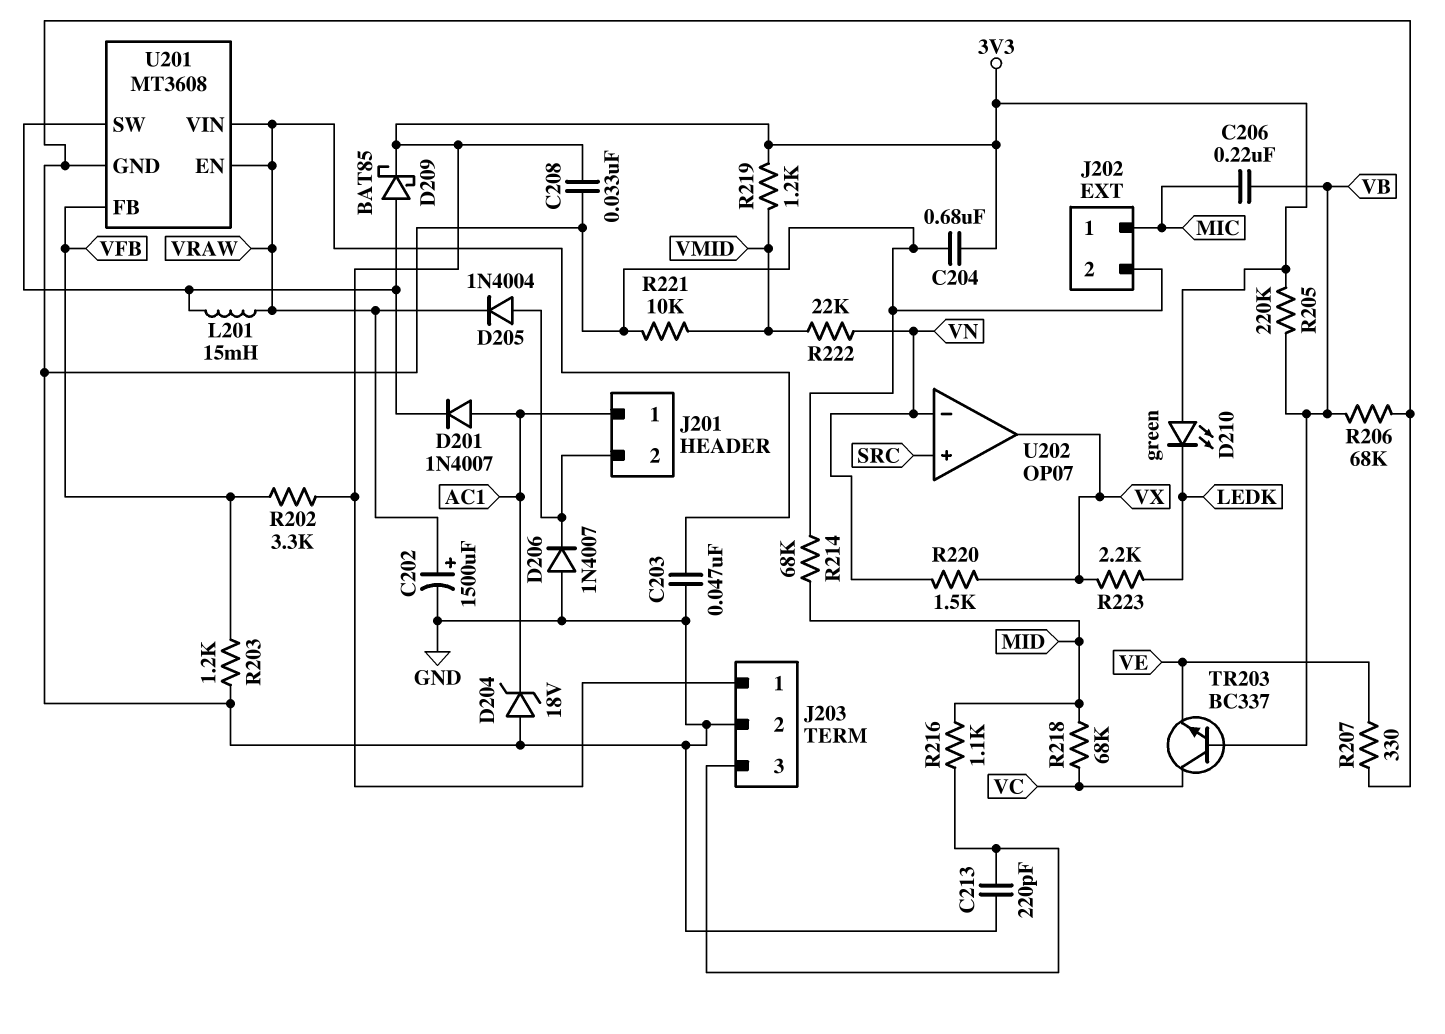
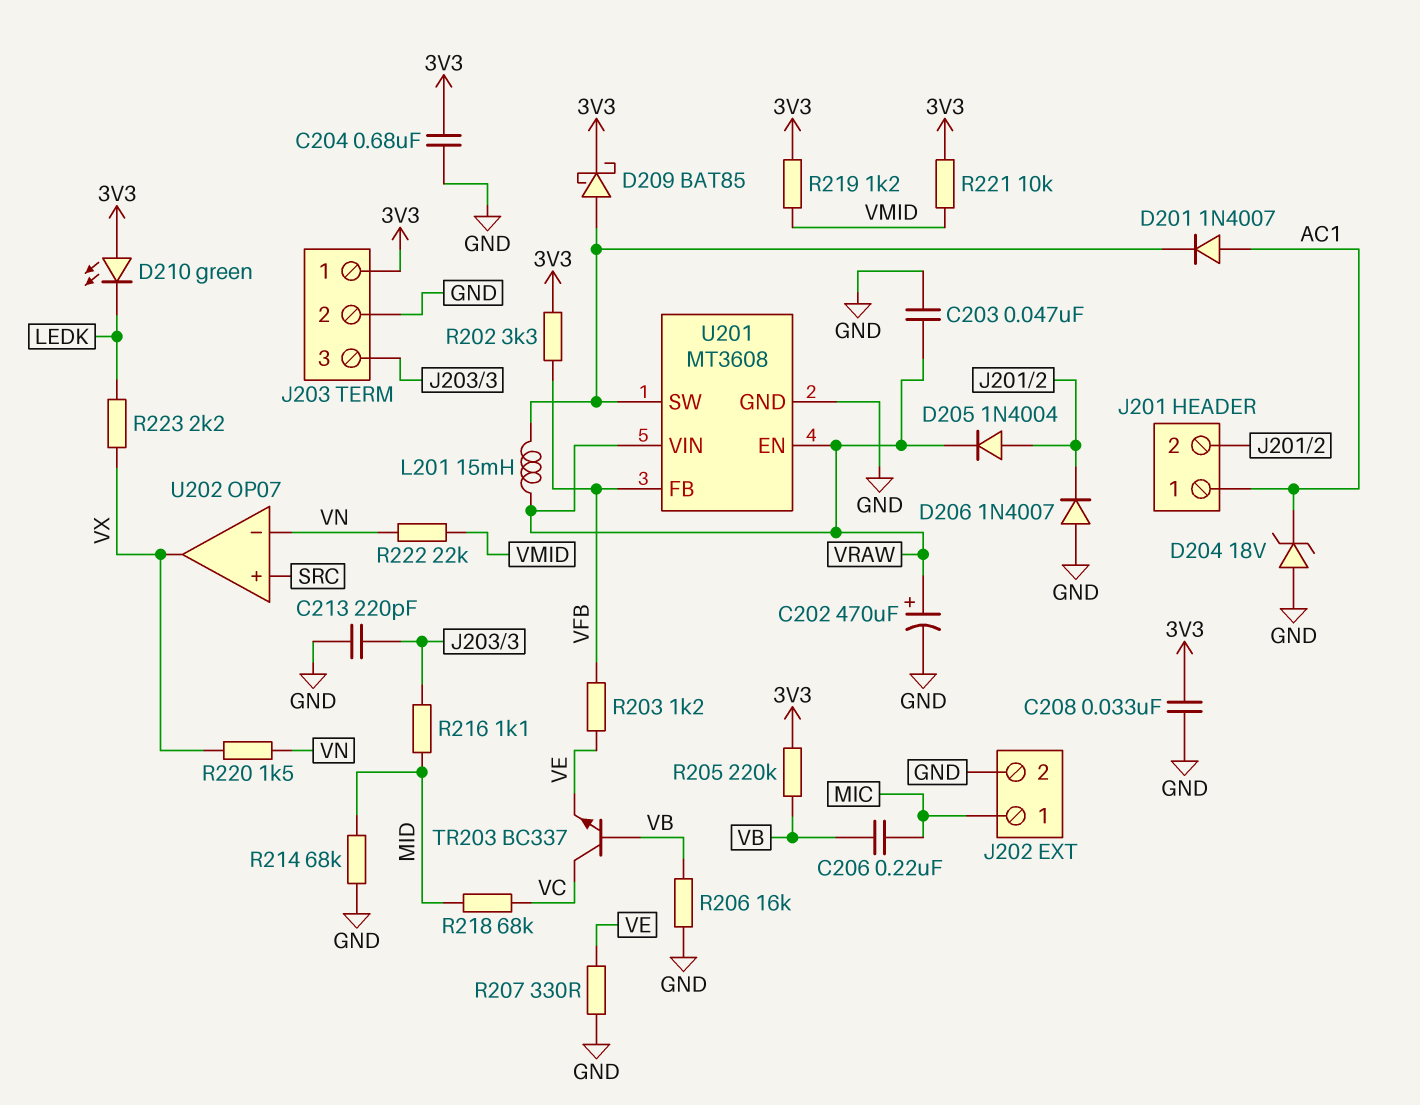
C202: 1500uF (plus VRAW, minus GND) -> 470uF (plus VRAW, minus GND)
R203: 1.2k (GND, VFB) -> 1.2k (VE, VFB)
R206: 68k (GND, VB) -> 16k (GND, VB)
R221: 10k (GND, VMID) -> 10k (3V3, VMID)

